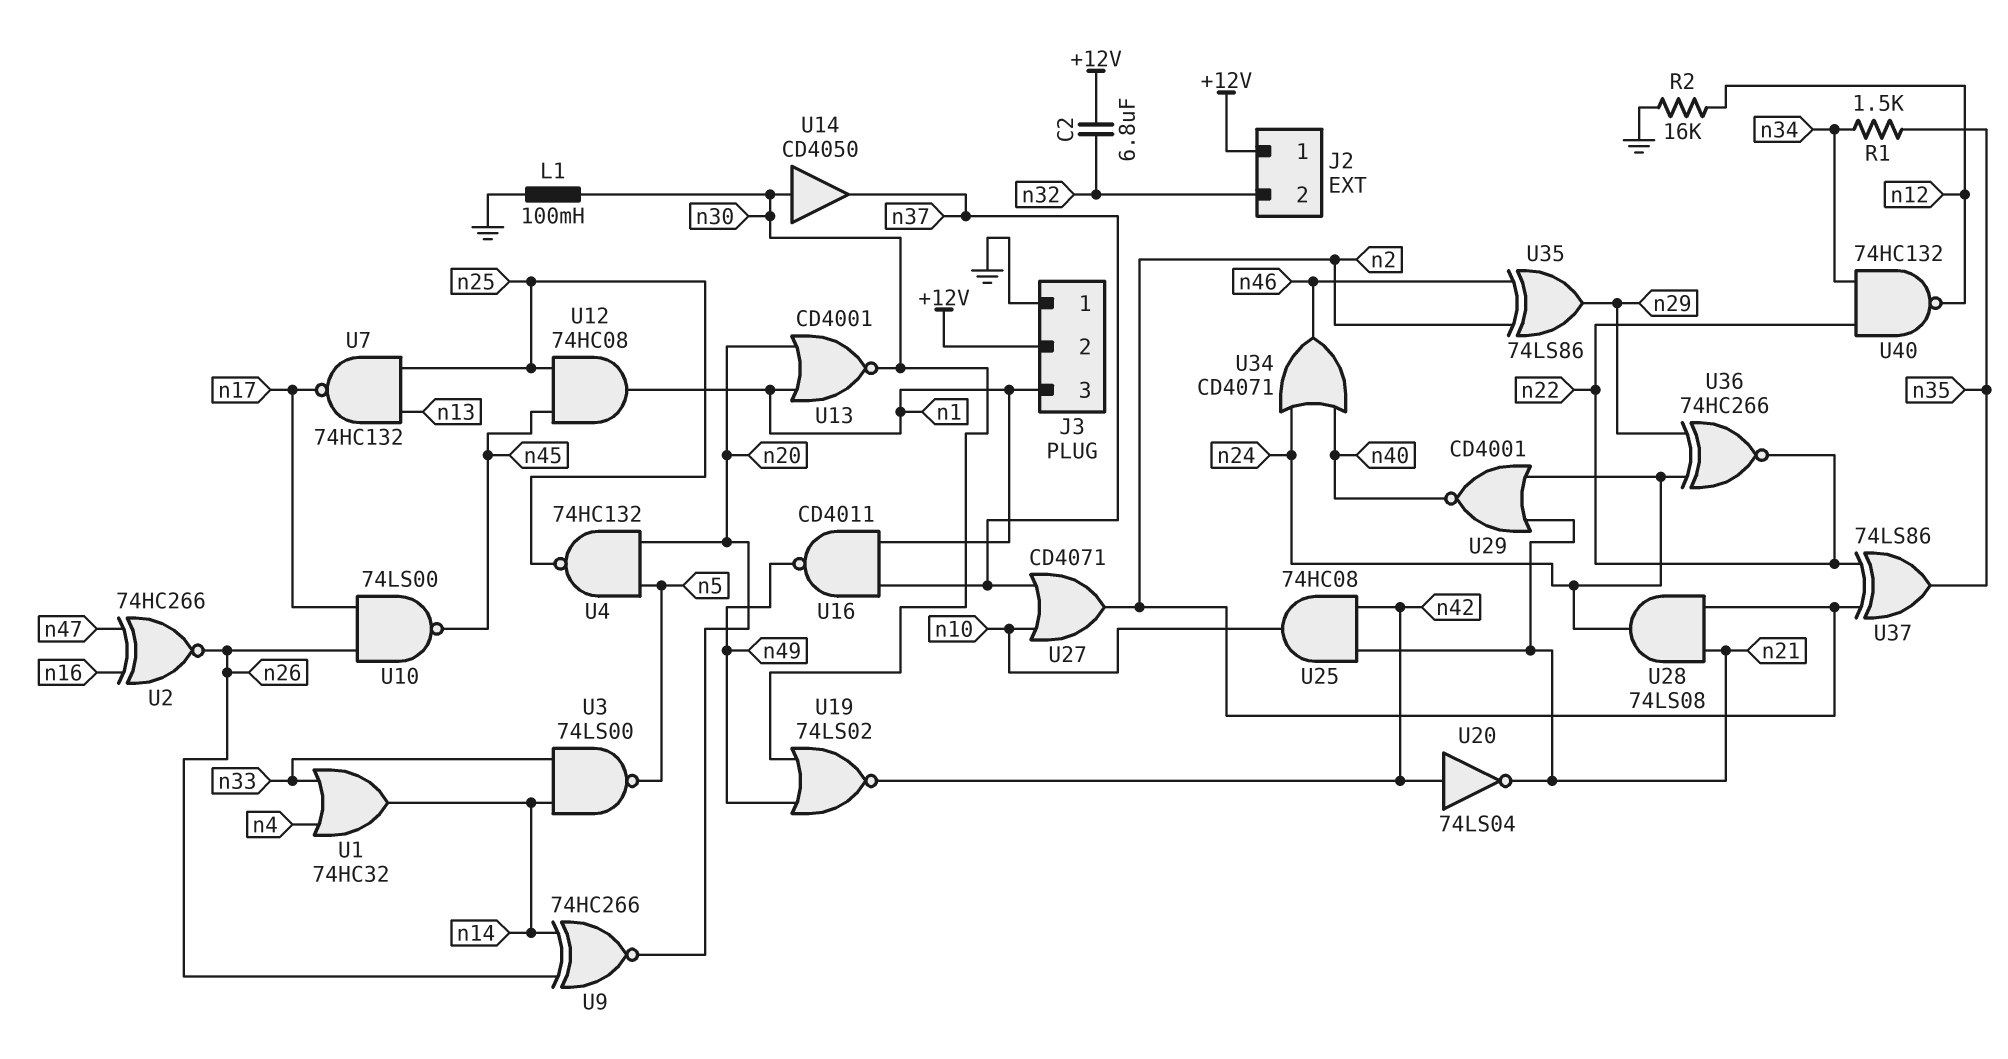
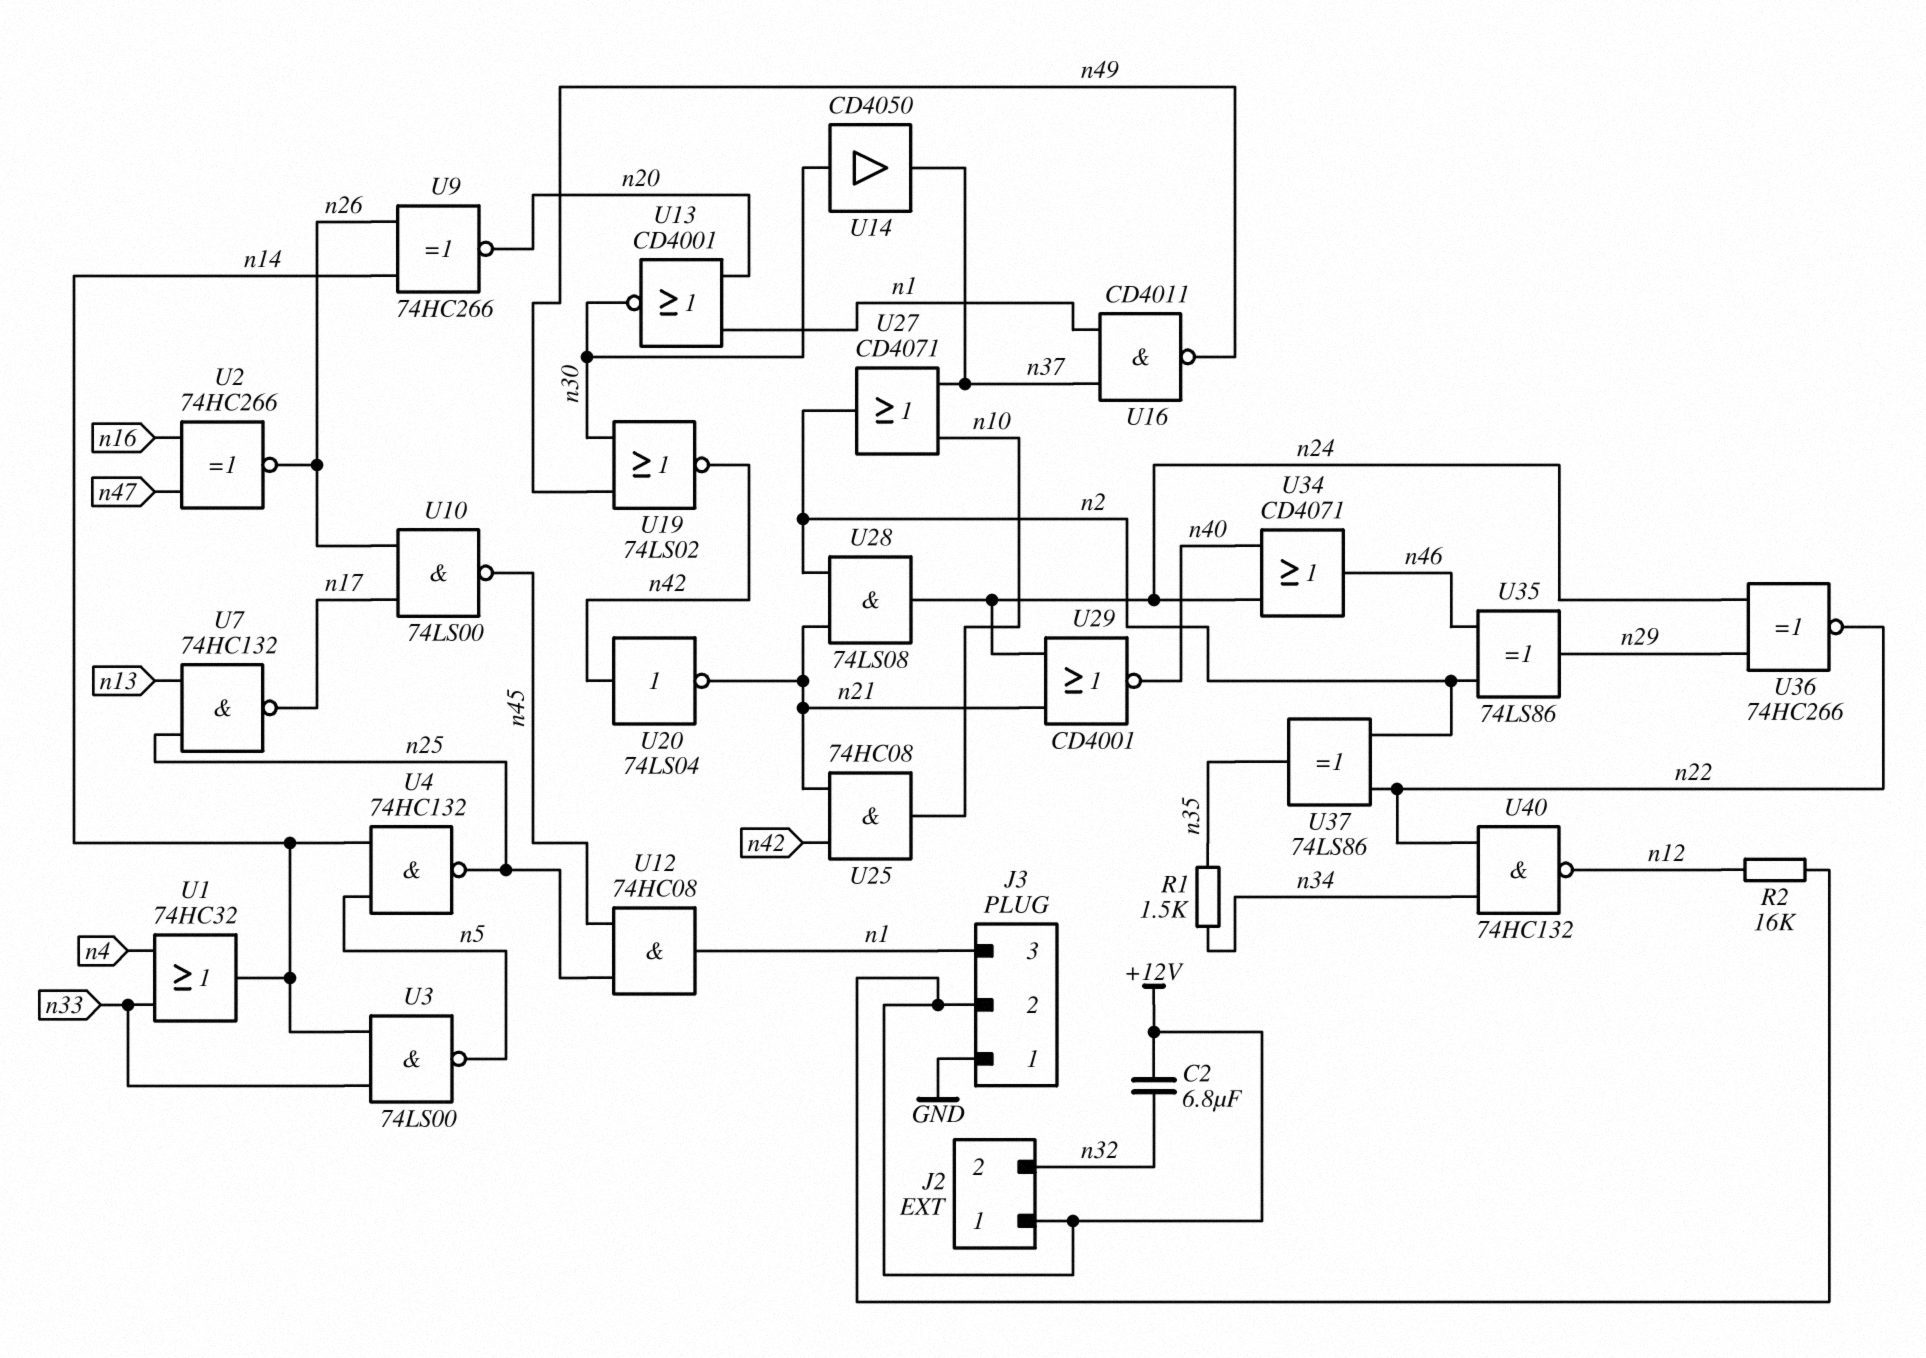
L1: 100mH (GND, n30) -> none
R2: 16k (GND, n12) -> 16k (+12V, n12)
U4: NAND 74HC132 (in n5, in n20, out n25) -> NAND 74HC132 (in n5, in n14, out n25)

